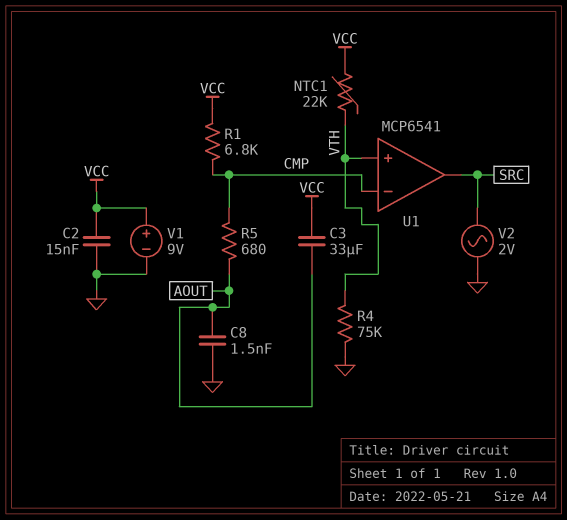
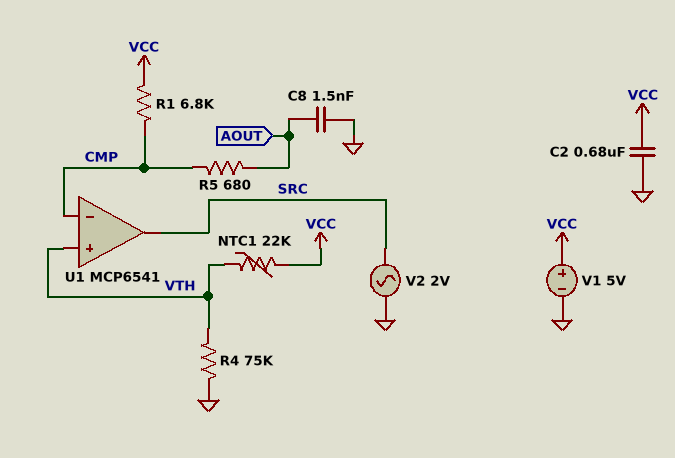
C2: 15nF (GND, VCC) -> 680nF (GND, VCC)
C3: 33uF (AOUT, VCC) -> none
V1: 9V (plus VCC, minus GND) -> 5V (plus VCC, minus GND)

